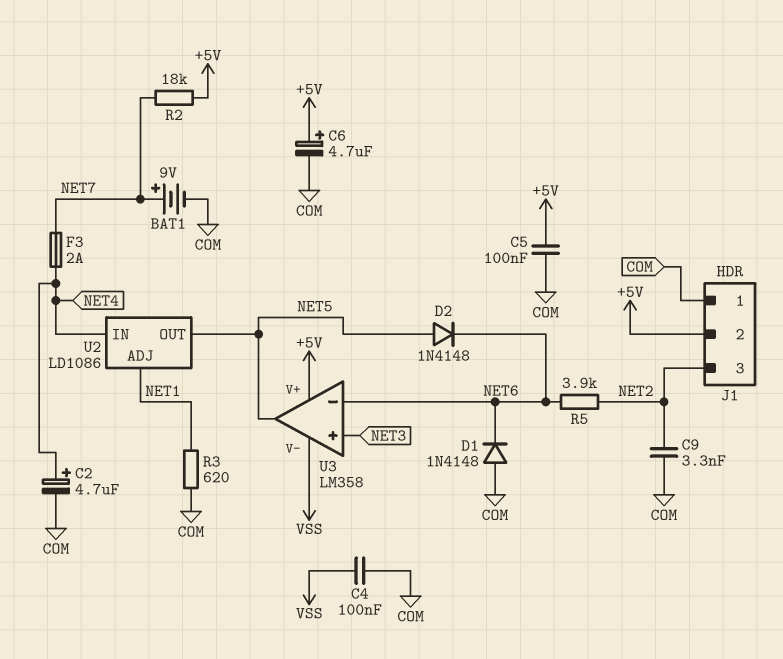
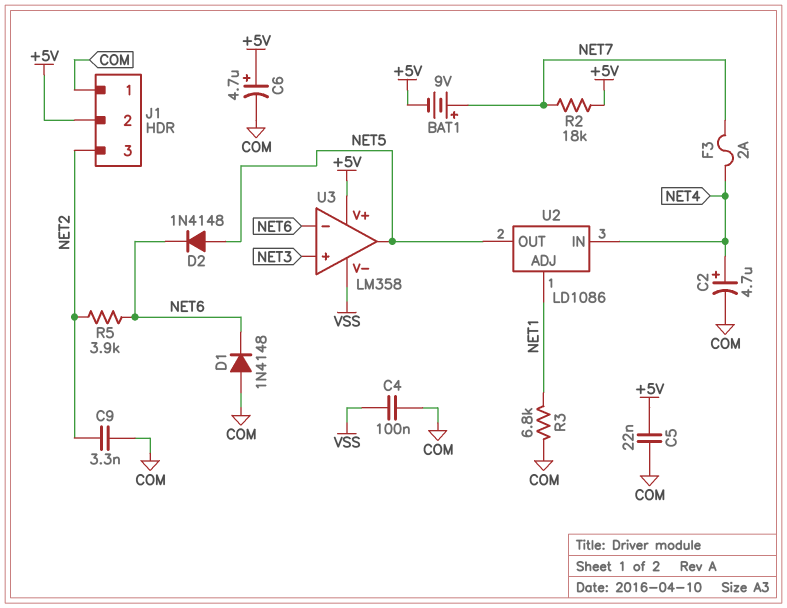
BAT1: 9V (plus NET7, minus COM) -> 9V (plus NET7, minus +5V)
C5: 100nF (+5V, COM) -> 22nF (+5V, COM)
R3: 620 (COM, NET1) -> 6.8k (COM, NET1)

